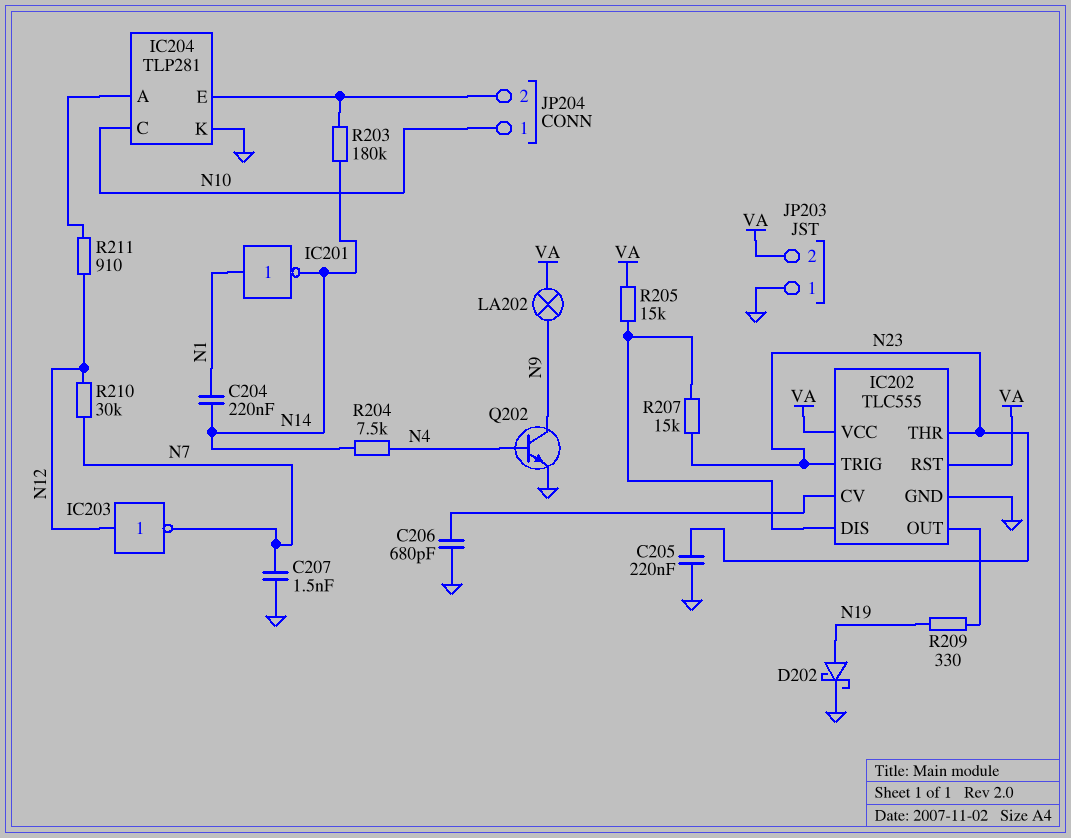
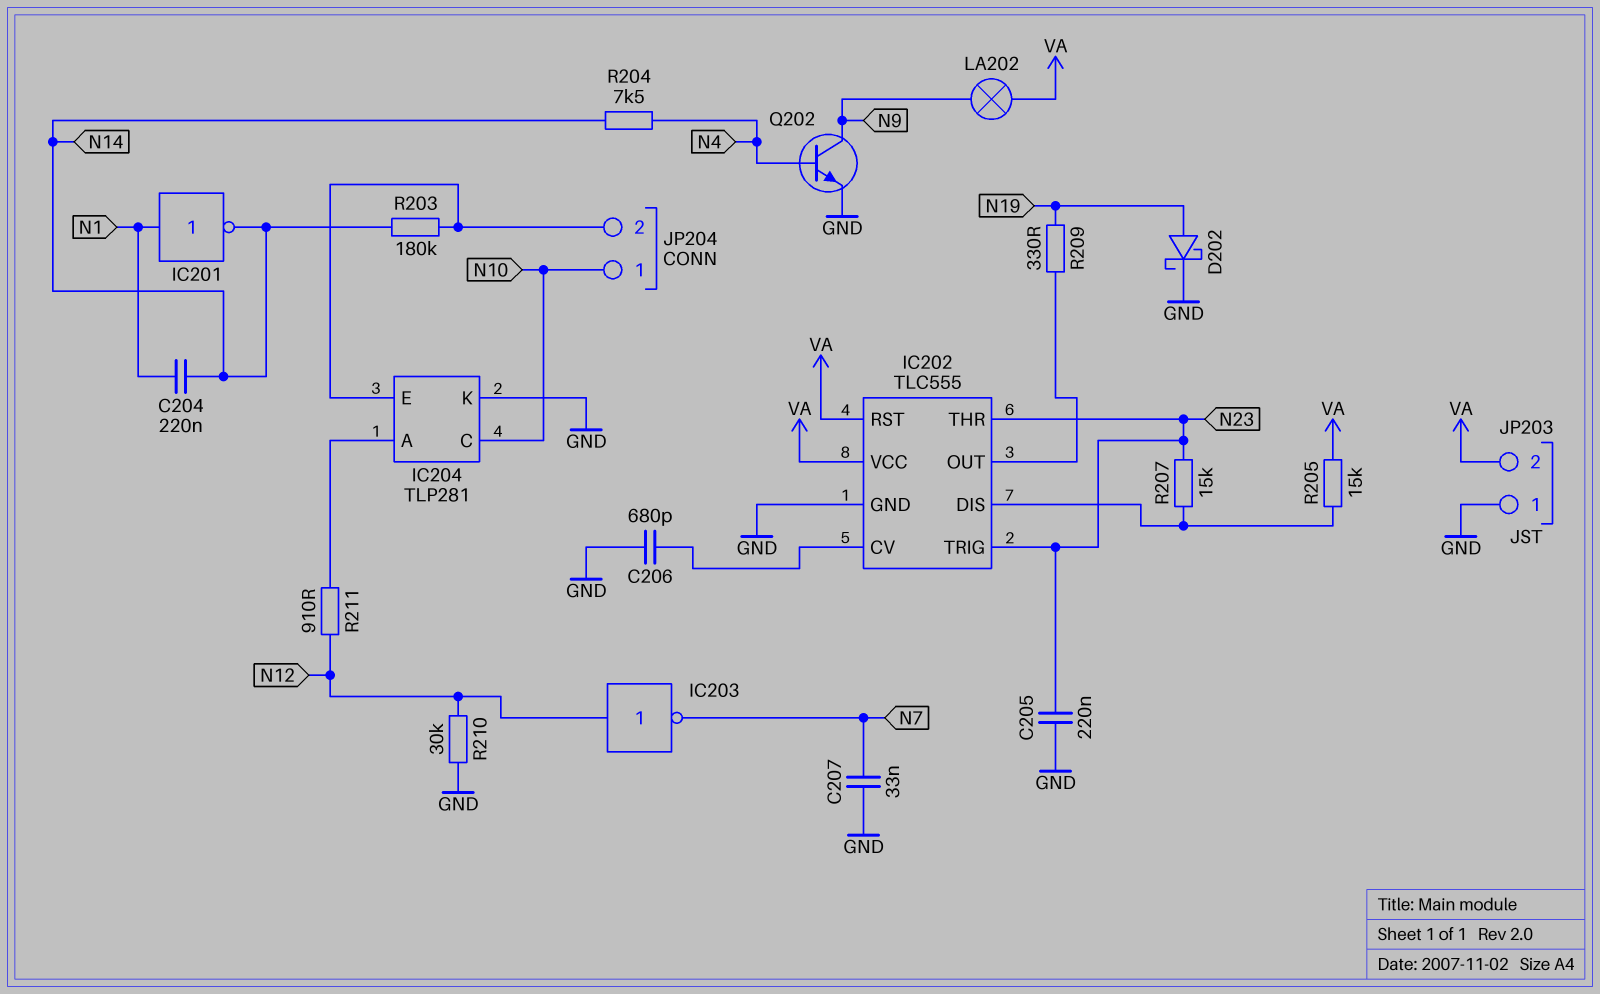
C207: 1.5nF (GND, N7) -> 33nF (GND, N7)
R210: 30k (N7, N12) -> 30k (GND, N12)

